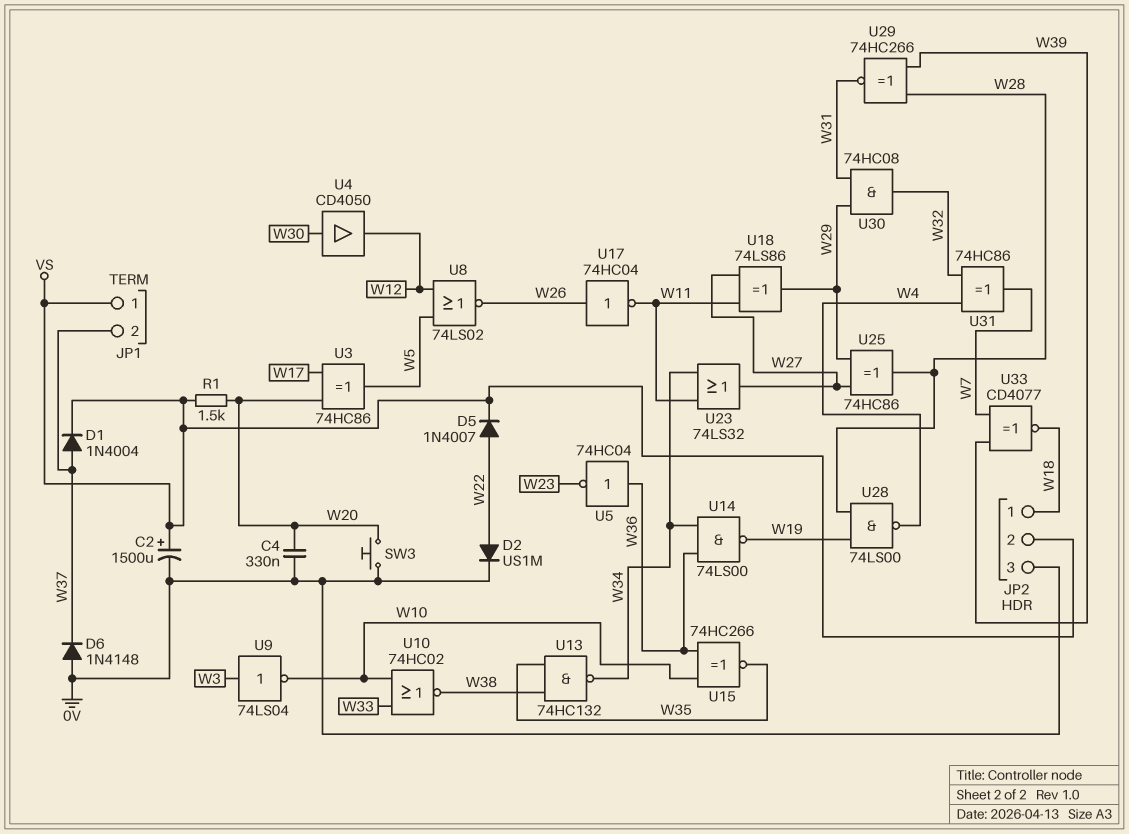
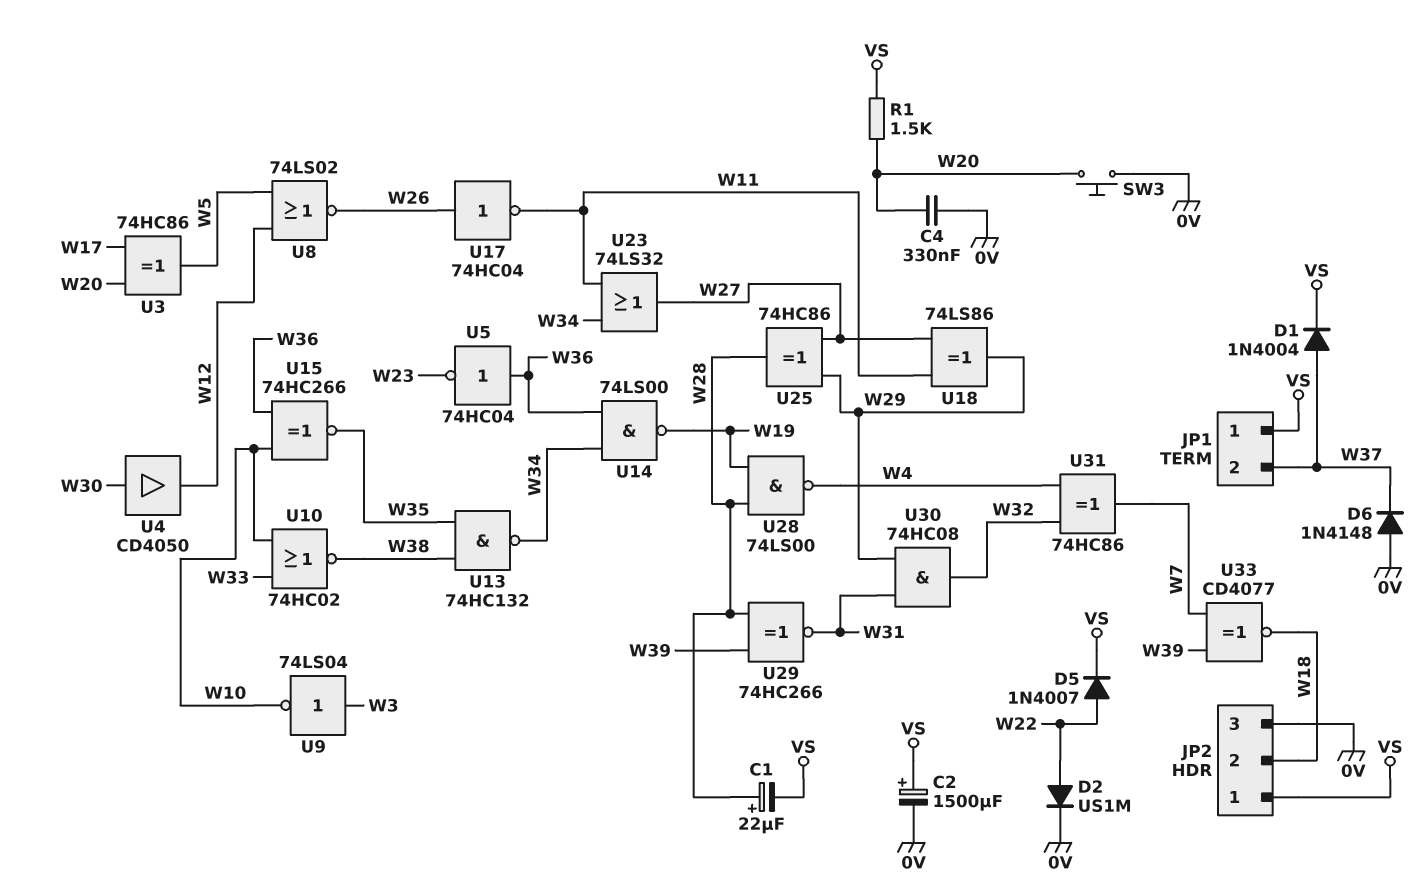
C1: none -> 22uF (plus W28, minus VS)
JP2 pin 1: W18 -> VS
JP2 pin 2: VS -> W18

